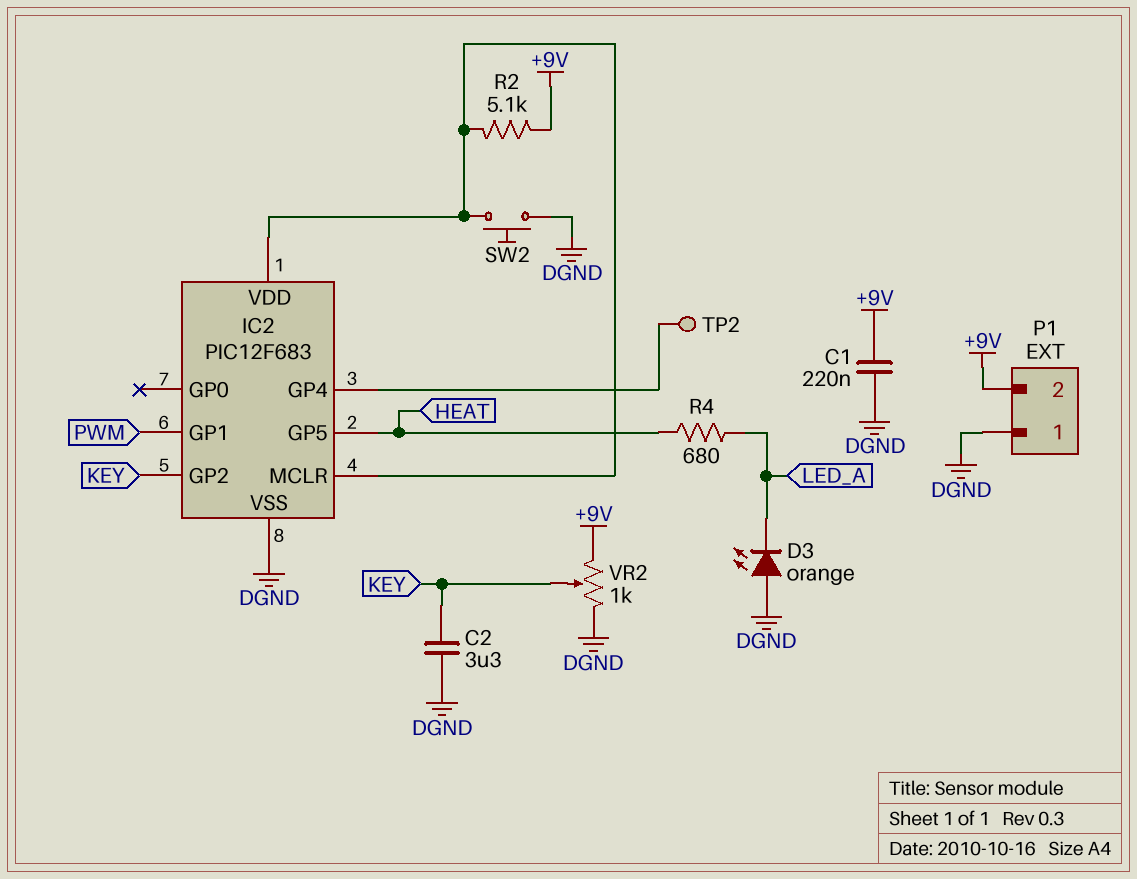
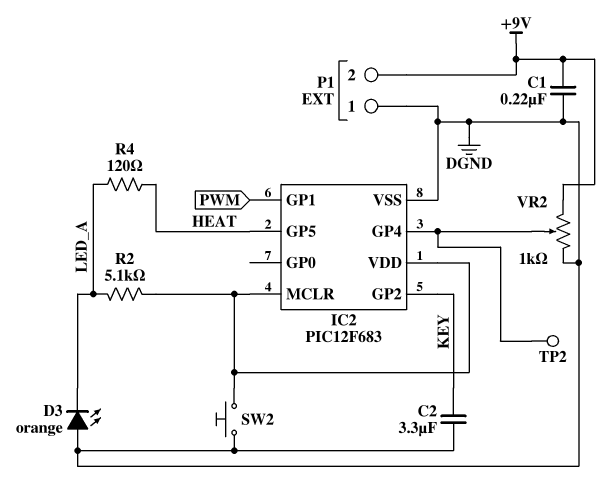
R2: 5.1k (+9V, IC2/MCLR) -> 5.1k (IC2/MCLR, LED_A)
R4: 680 (HEAT, LED_A) -> 120 (HEAT, LED_A)
VR2: 1k (+9V, DGND, wiper KEY) -> 1k (+9V, DGND, wiper IC2/GP4)

